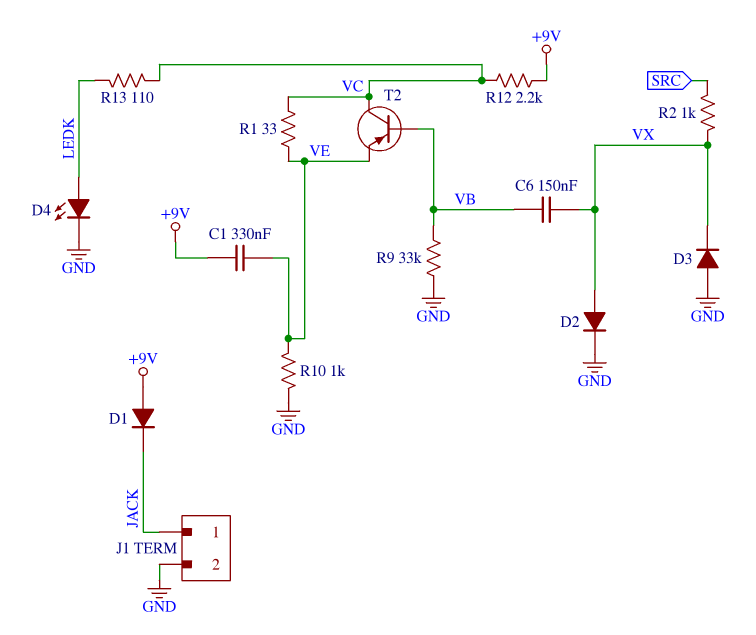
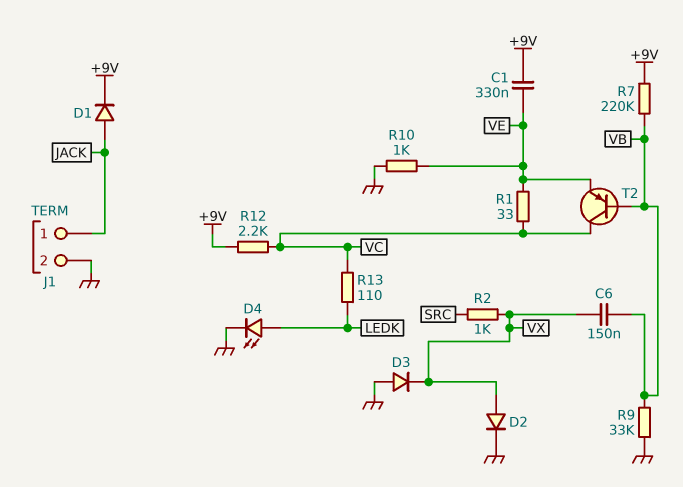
D1: diode (A +9V, K JACK) -> diode (A JACK, K +9V)
R7: none -> 220k (+9V, VB)

